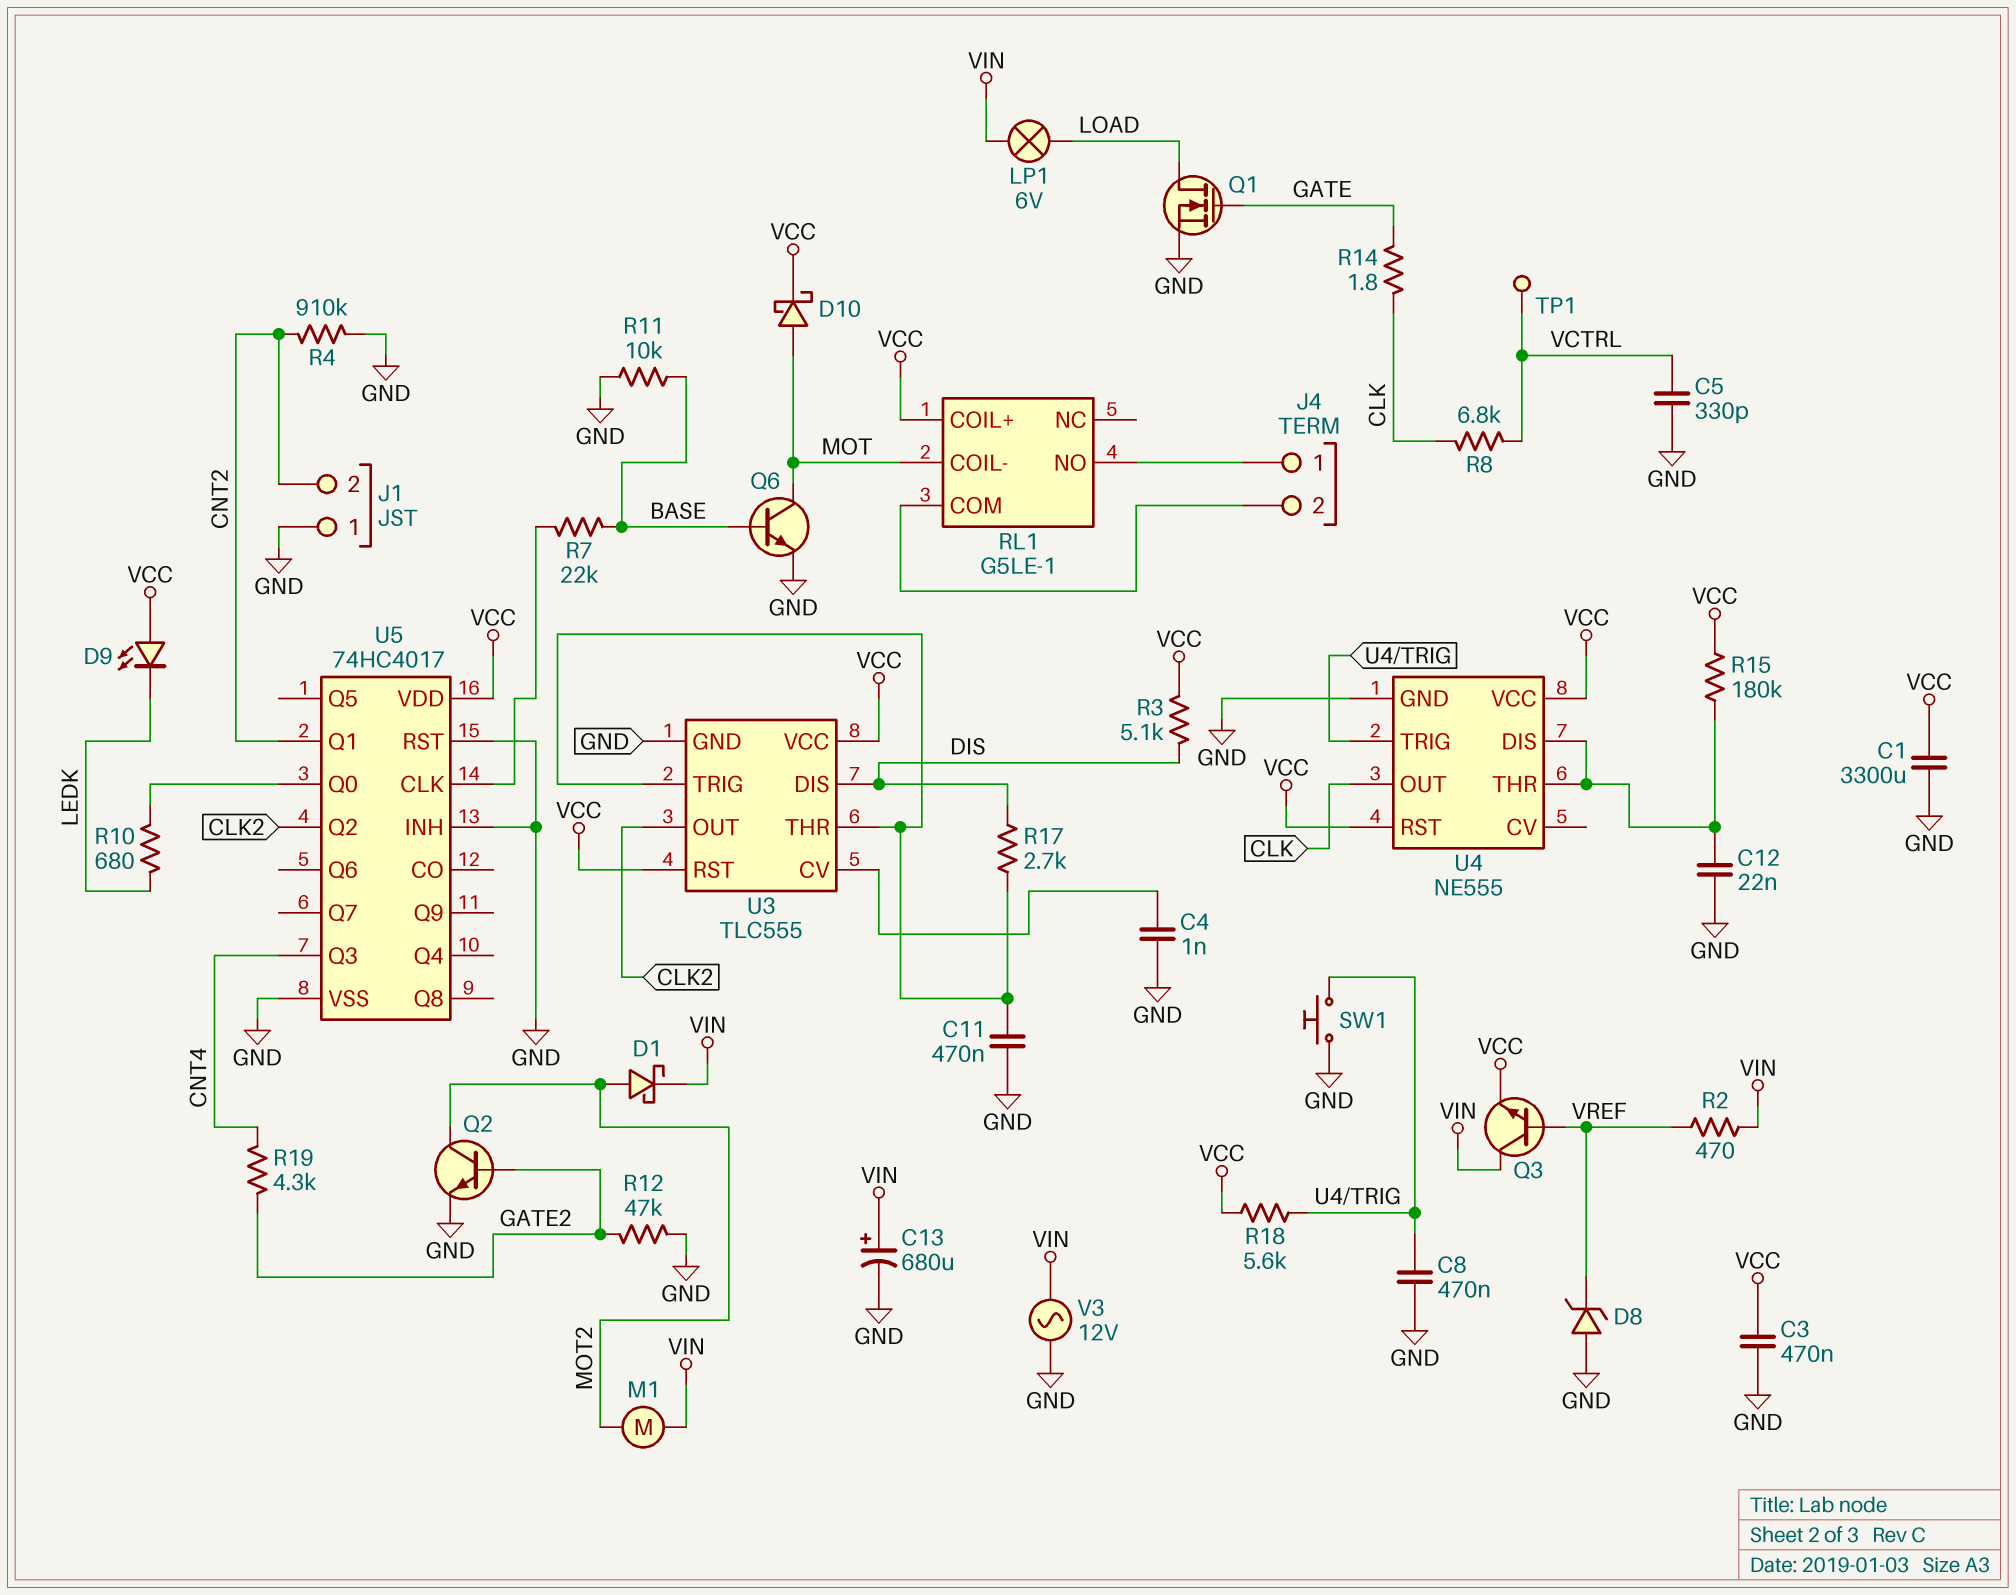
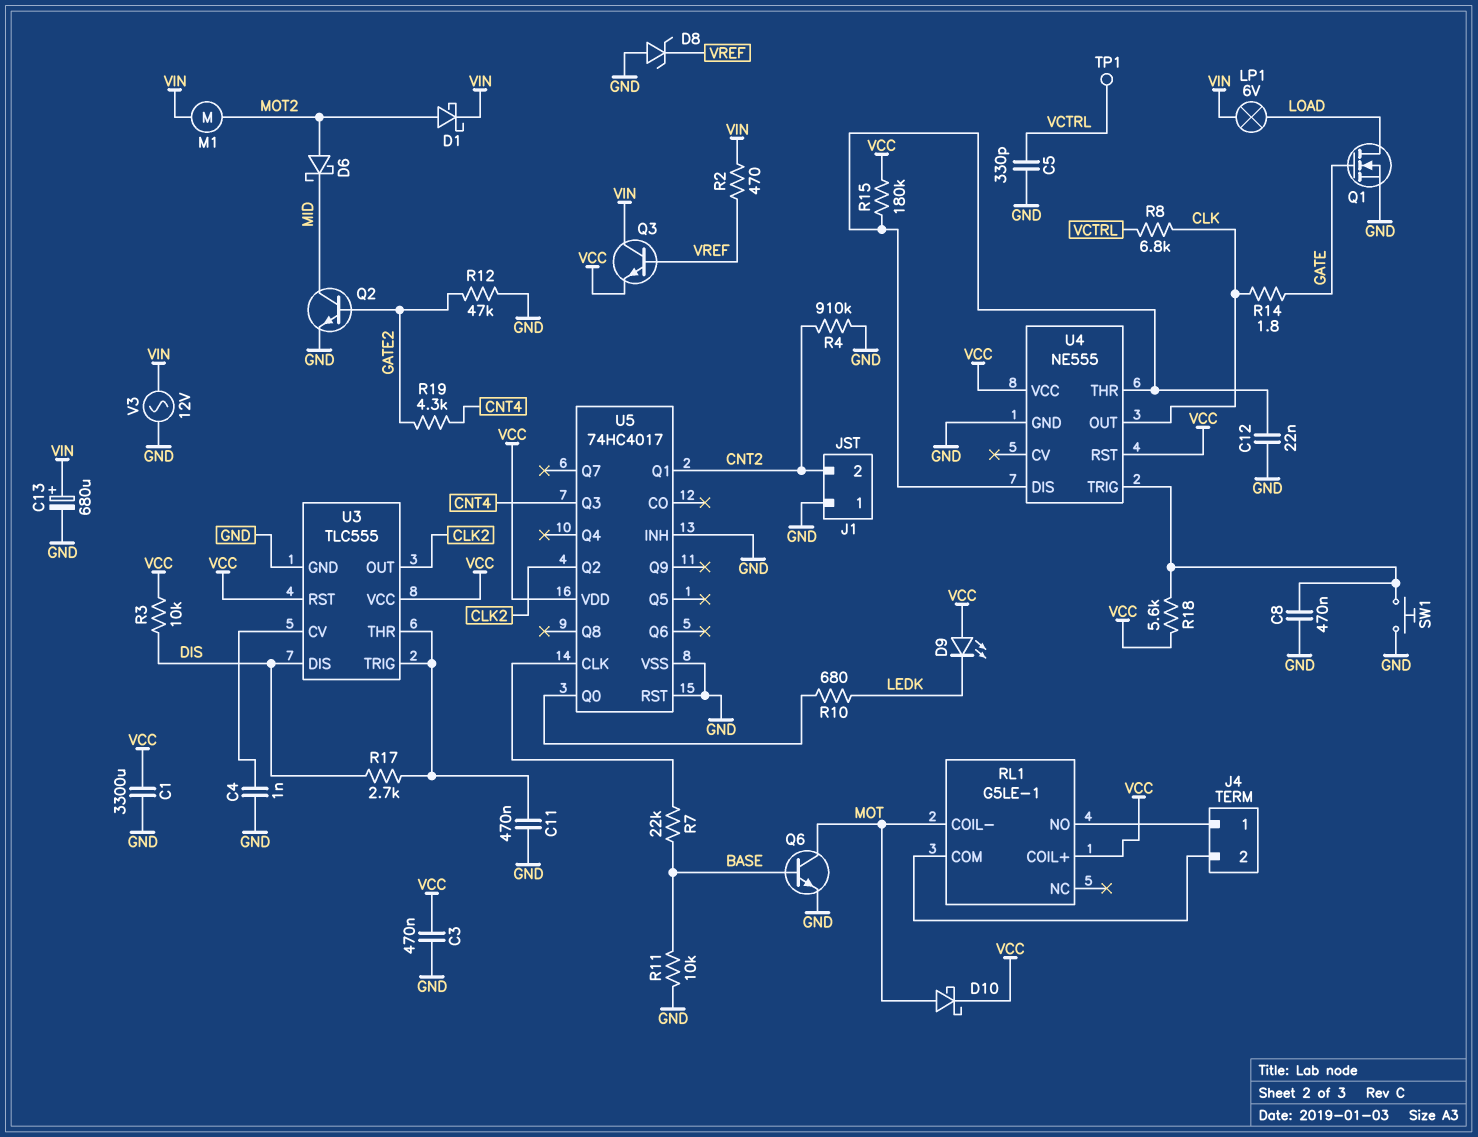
D6: none -> schottky (A MOT2, K MID)
Q2: NPN (B GATE2, C MOT2, E GND) -> NPN (B GATE2, C MID, E GND)
R3: 5.1k (DIS, VCC) -> 10k (DIS, VCC)

